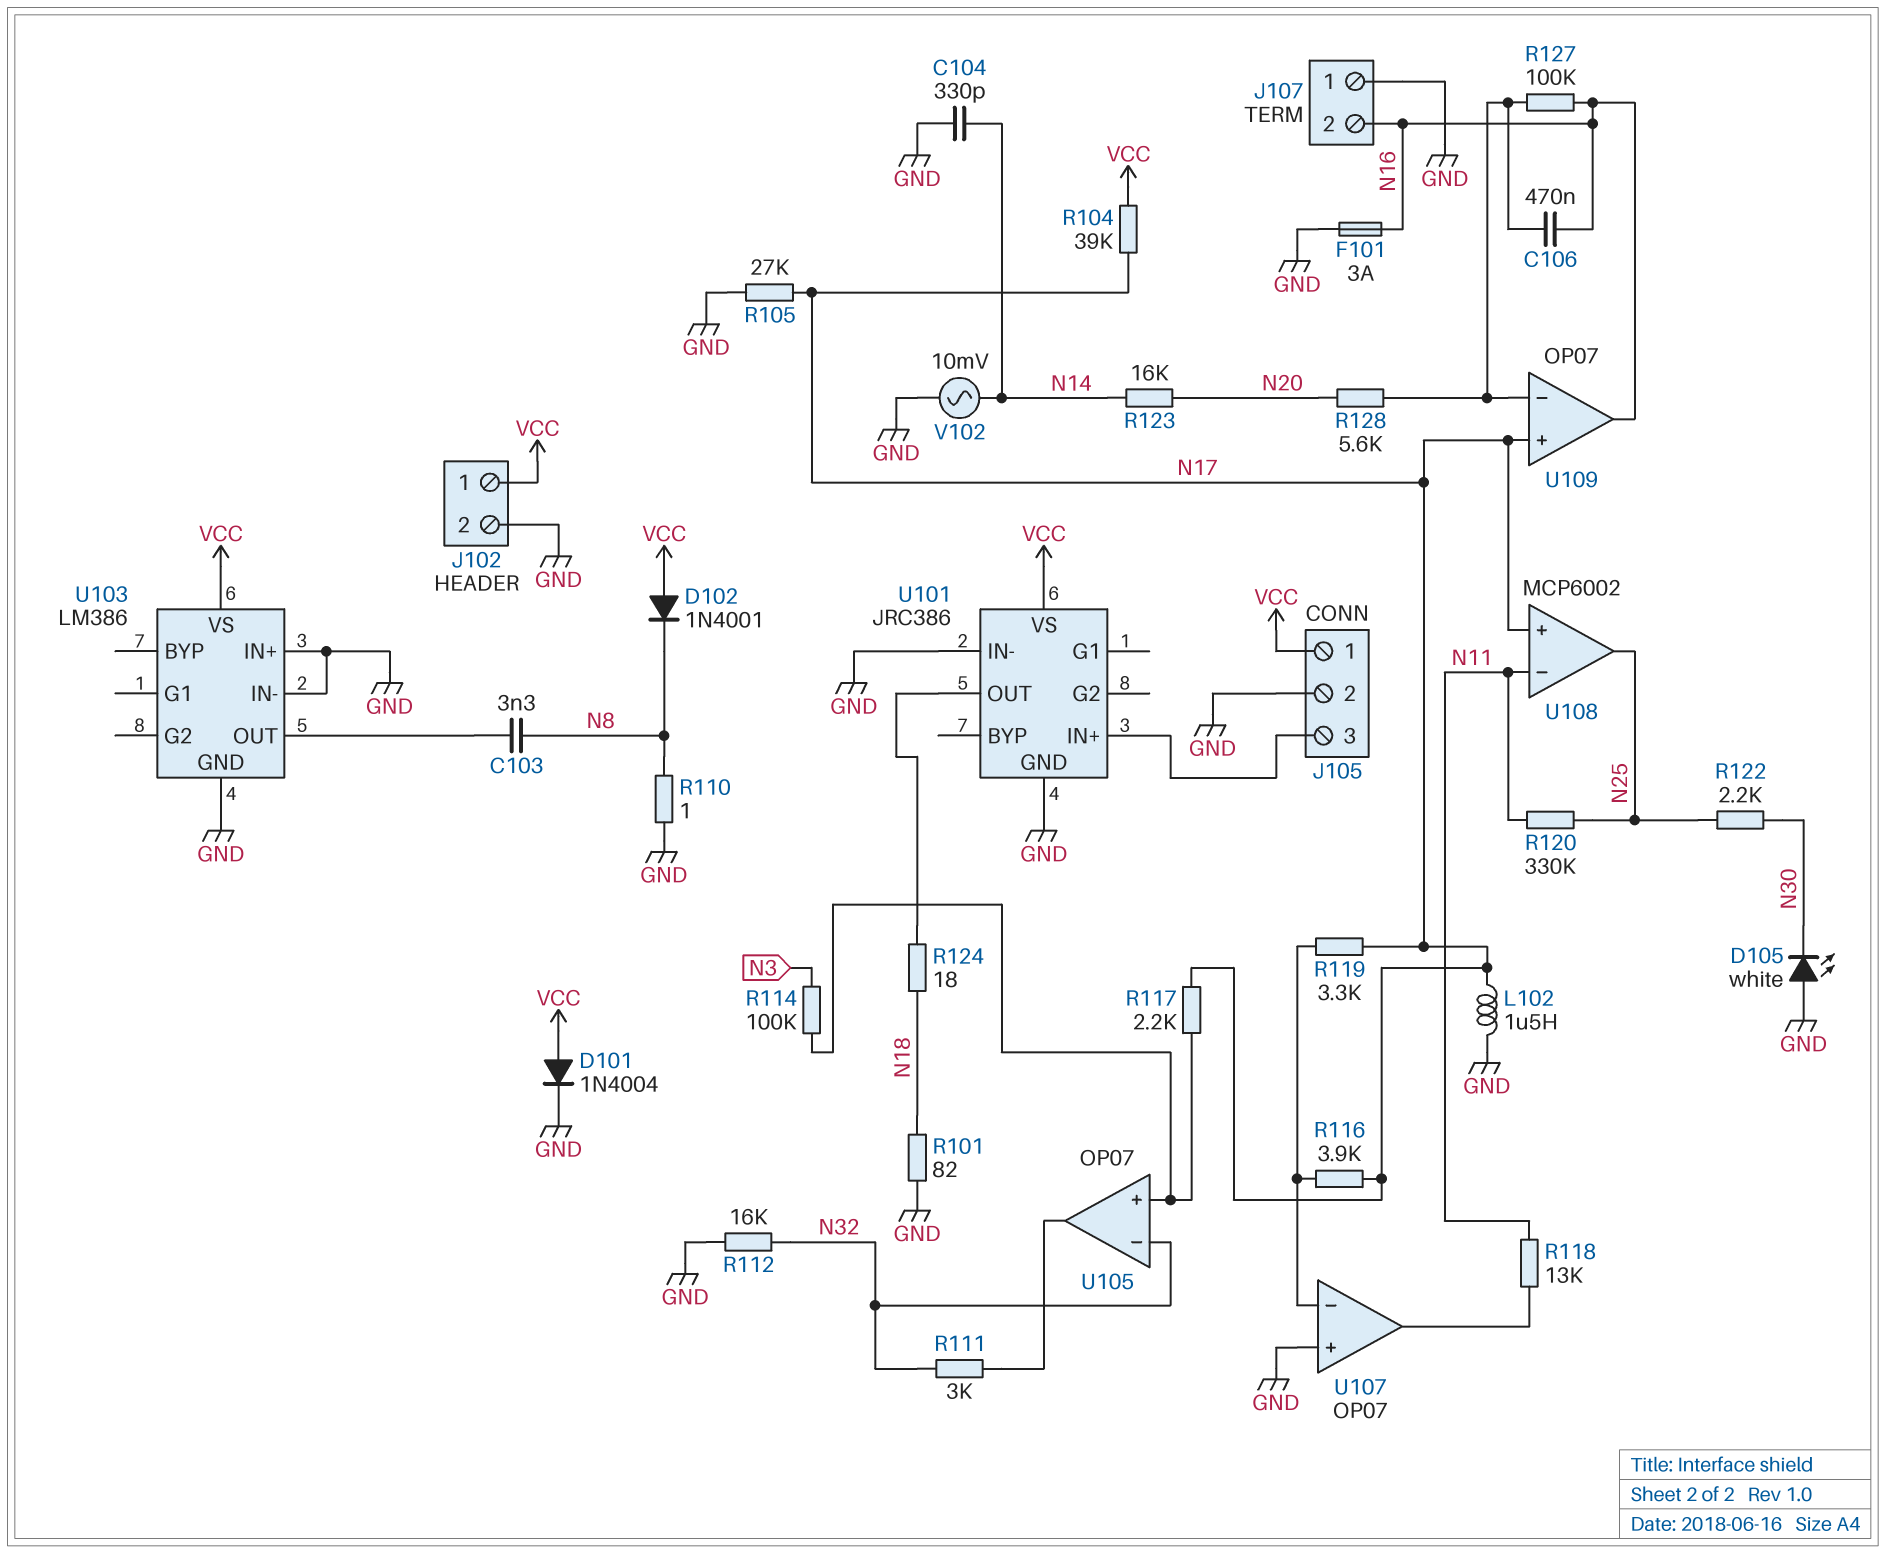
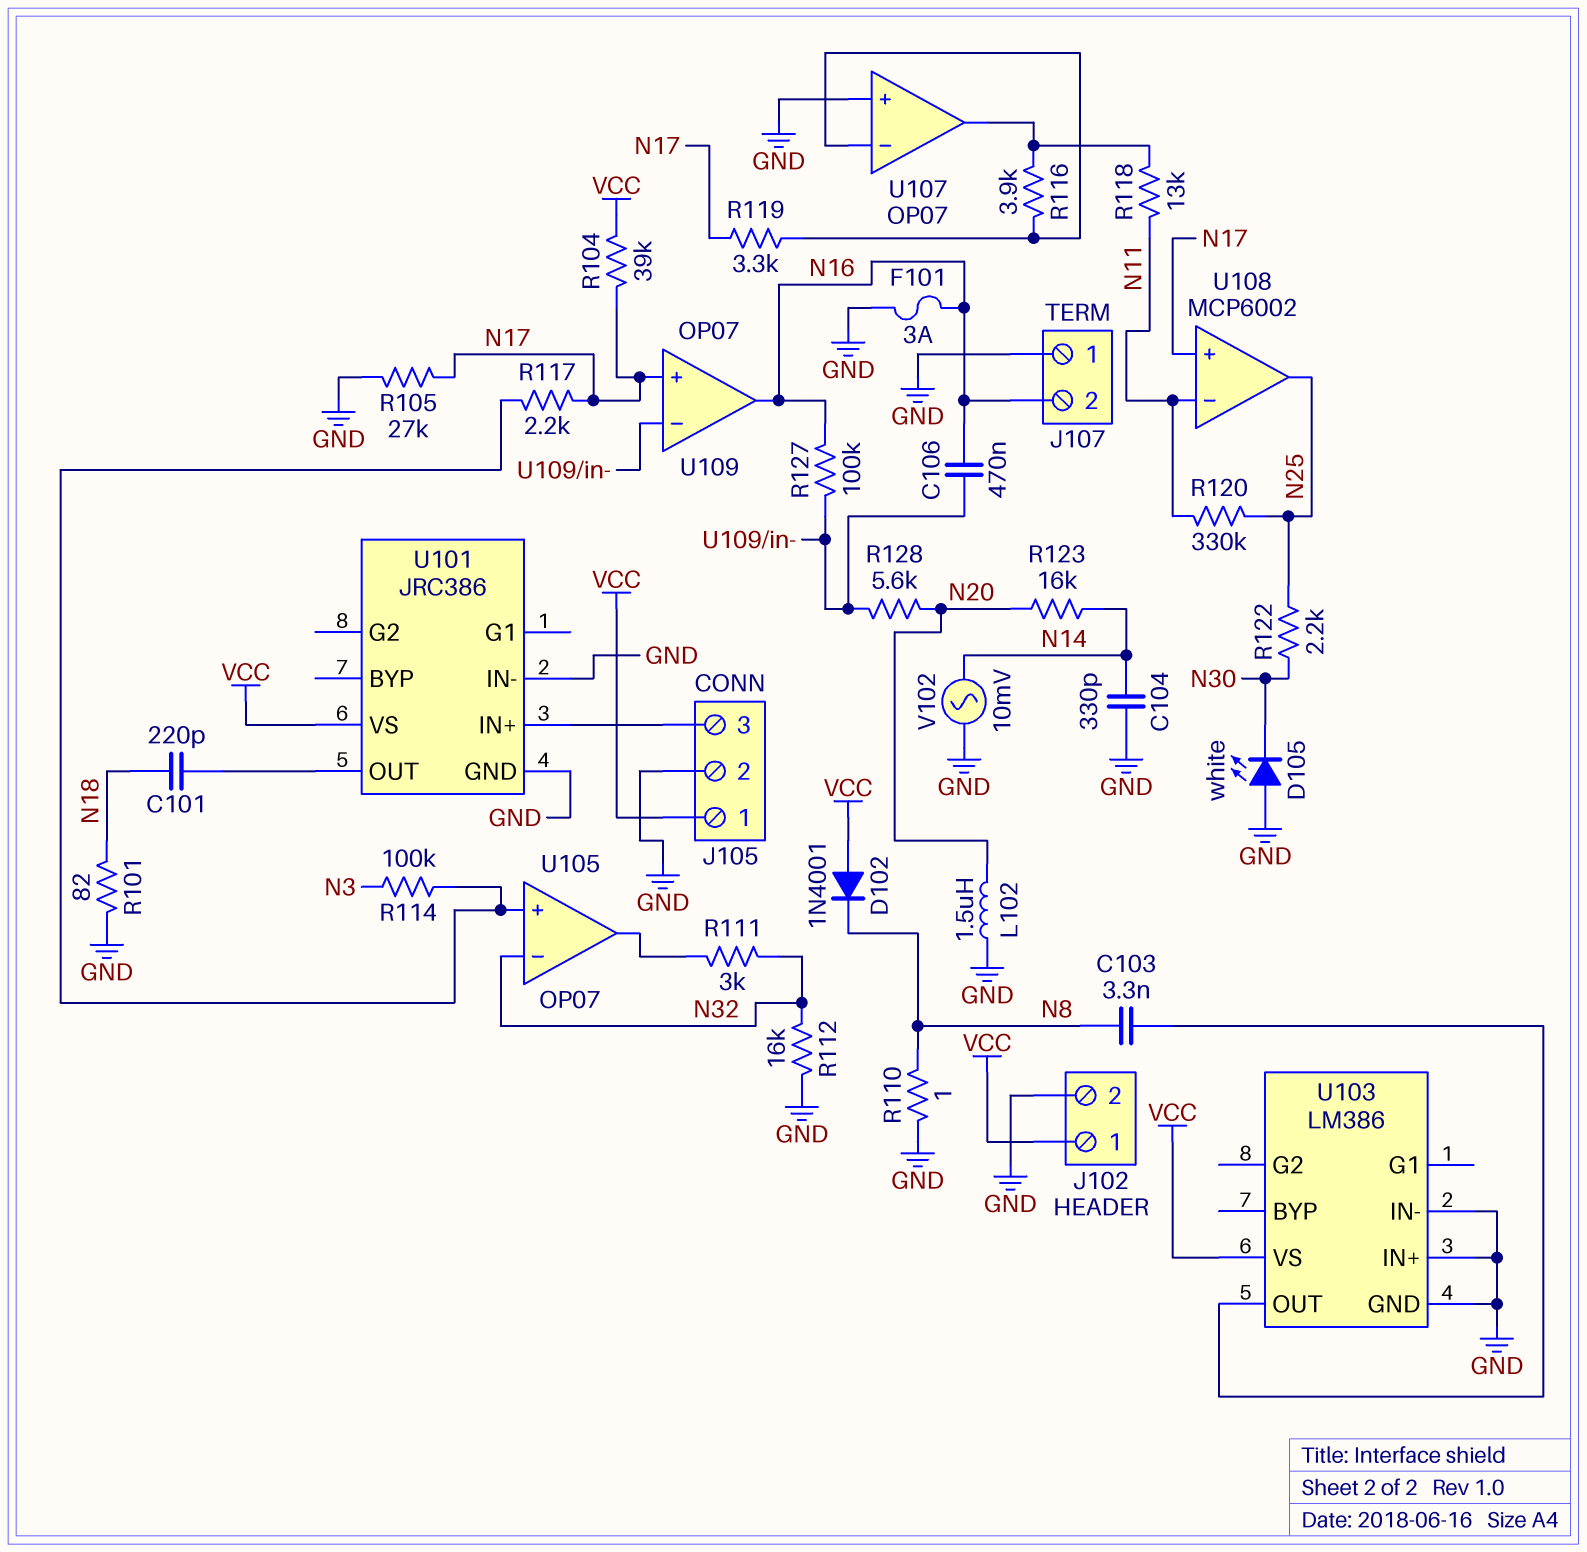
C101: none -> 220pF (N18, U101/OUT)
D101: diode 1N4004 (A VCC, K GND) -> none
L102: 1.5uH (GND, N17) -> 1.5uH (GND, N20)
R116: 3.9k (N17, U107/in-) -> 3.9k (U107/in-, U107/out)
R124: 18 (N18, U101/OUT) -> none

